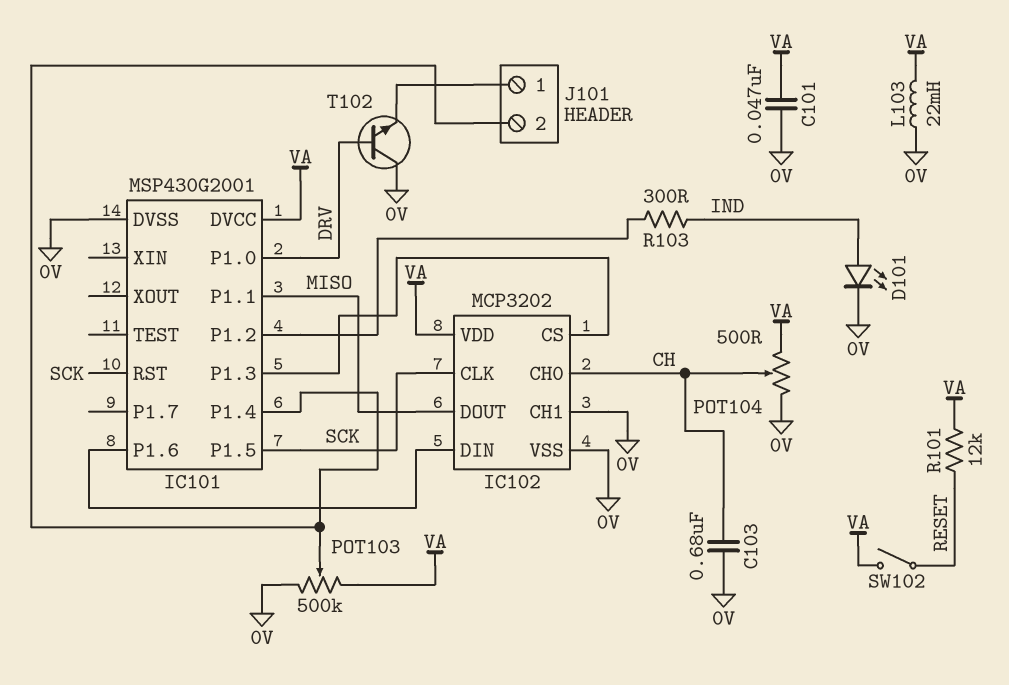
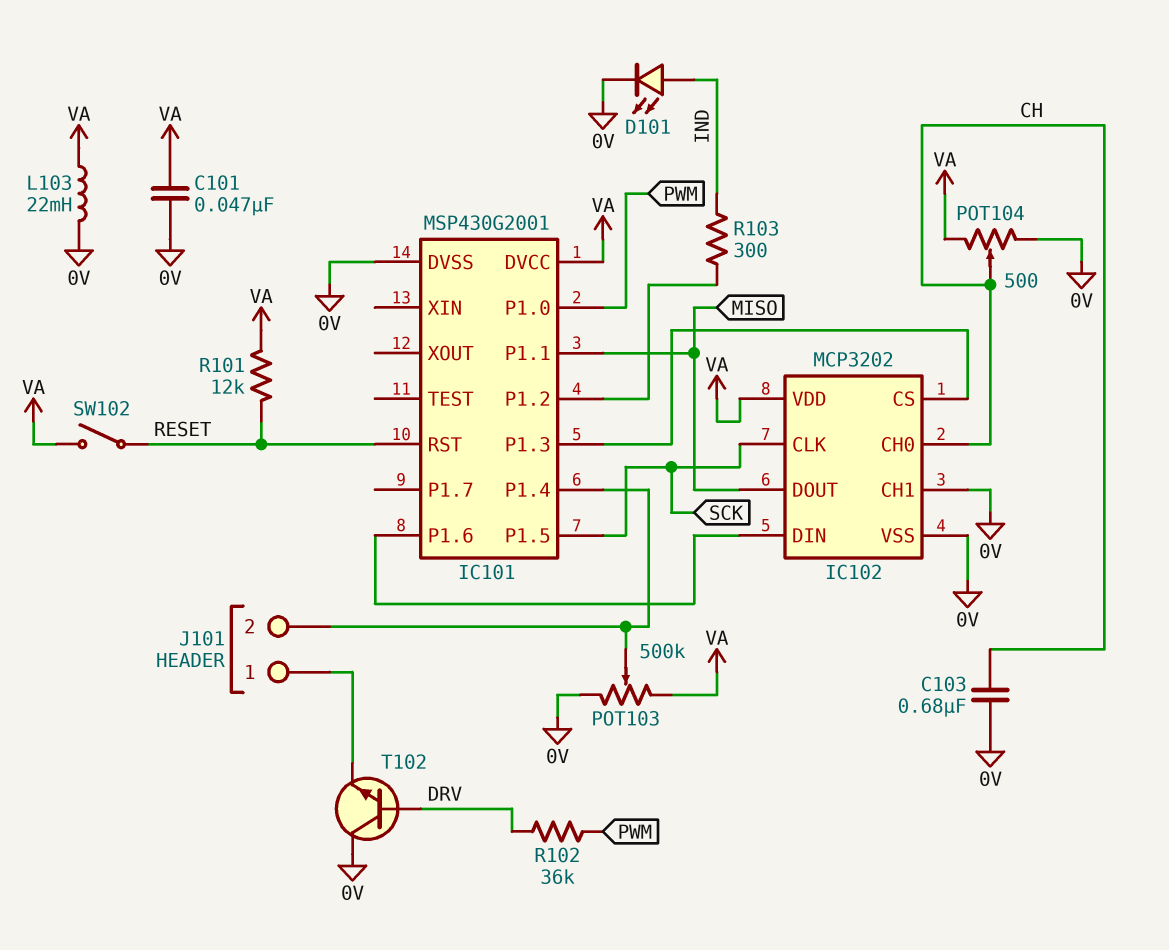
IC101 pin P1.0: DRV -> PWM
IC101 pin RST: SCK -> RESET
R102: none -> 36k (DRV, PWM)

